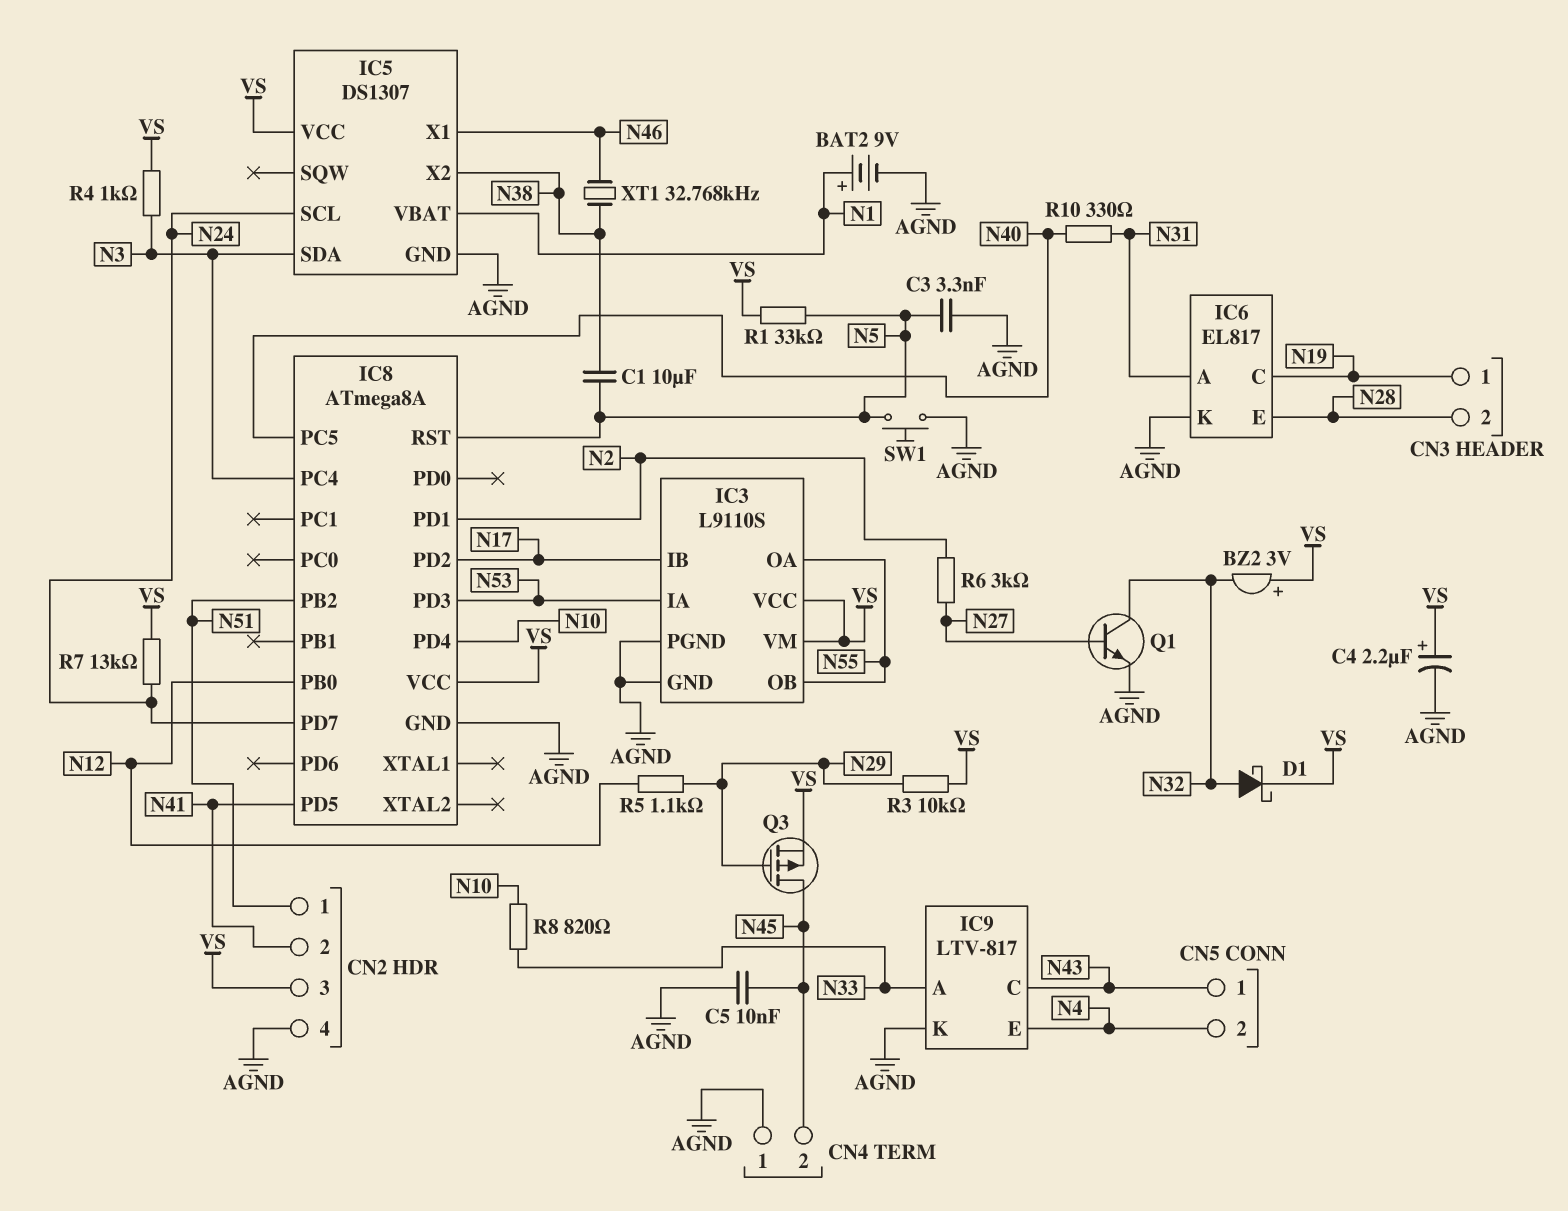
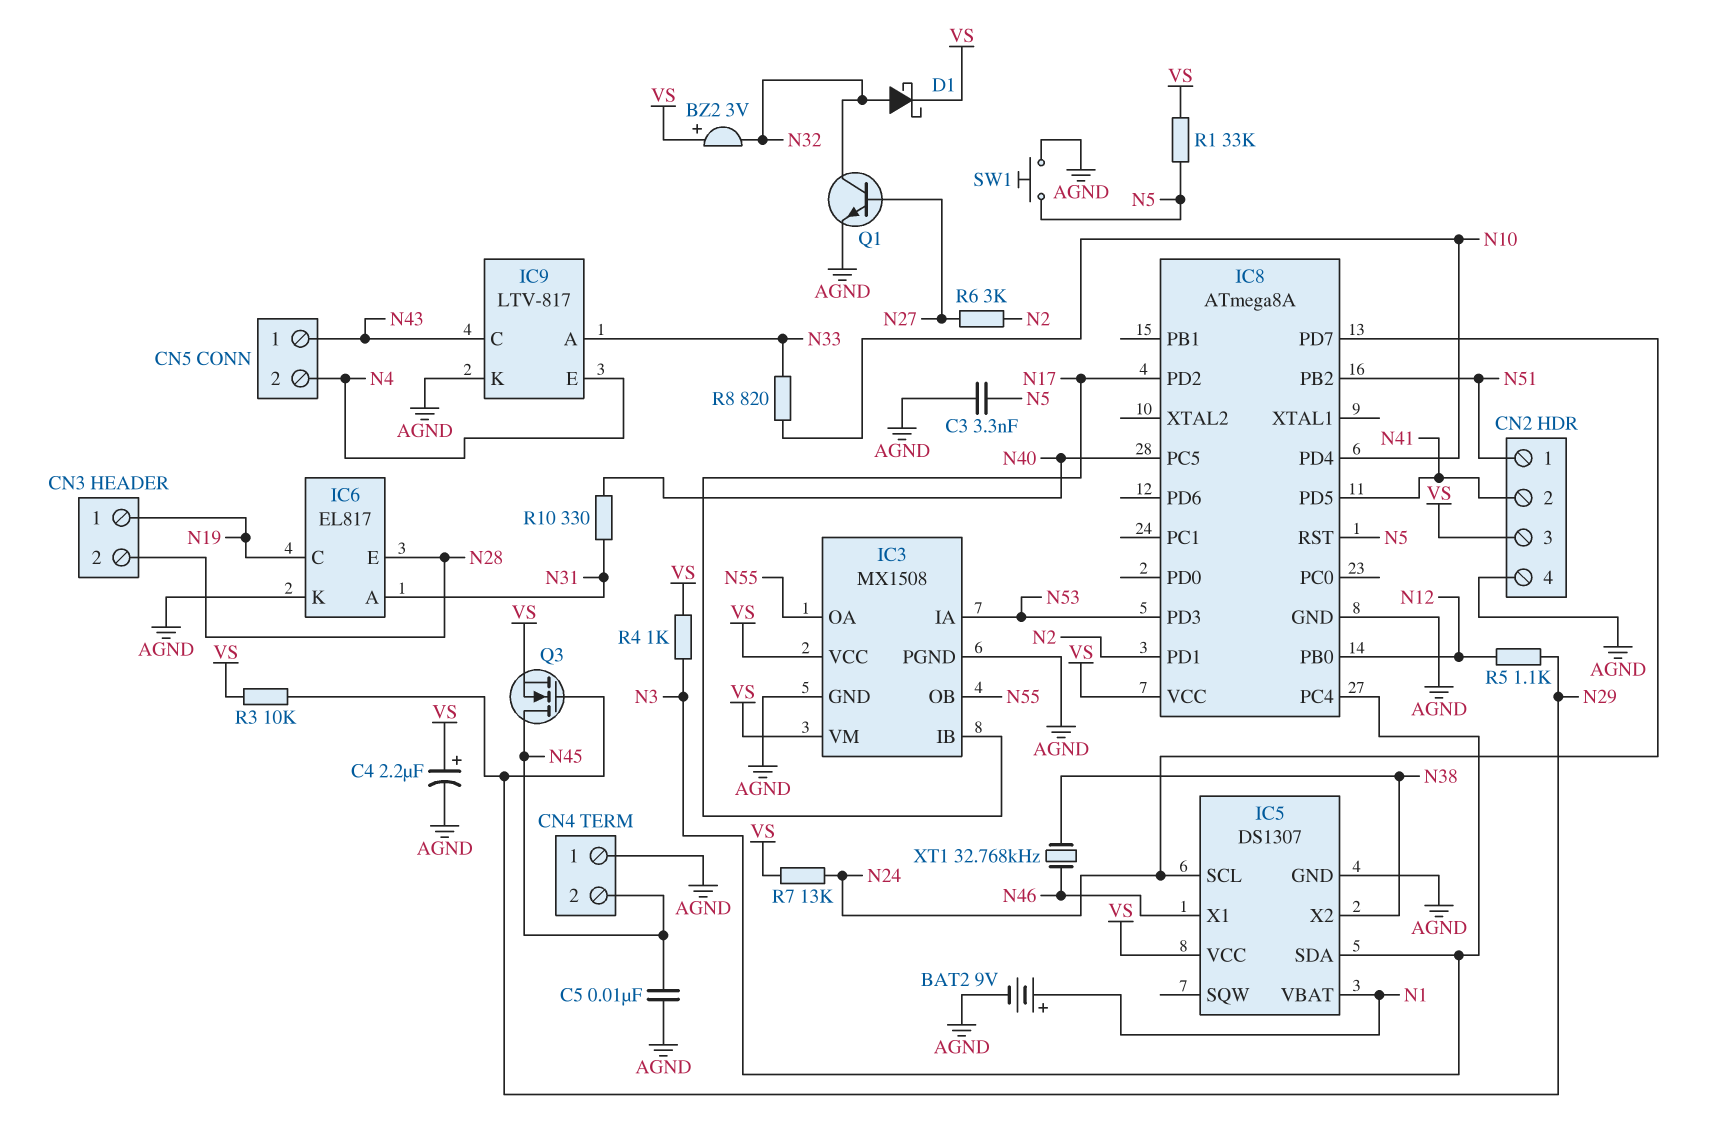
C1: 10uF (N5, N38) -> none
IC3: L9110S -> MX1508
Q3: PMOS (G N29, D N45, S VS) -> NMOS (G N29, D N45, S VS)

